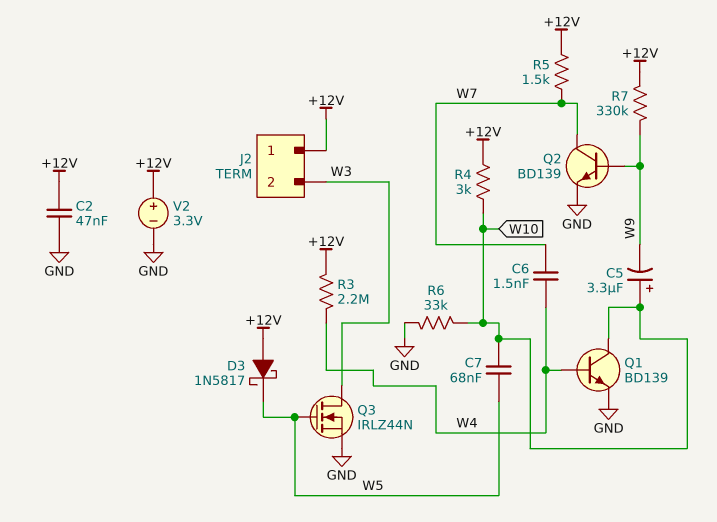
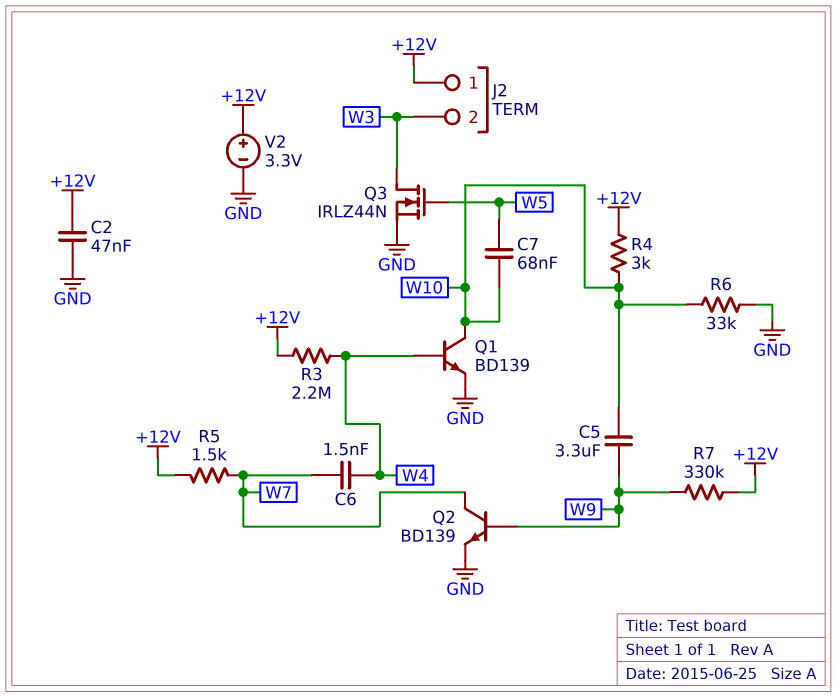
C5: 3.3uF (plus W10, minus W9) -> 3.3uF (W9, W10)
D3: schottky 1N5817 (A +12V, K W5) -> none

